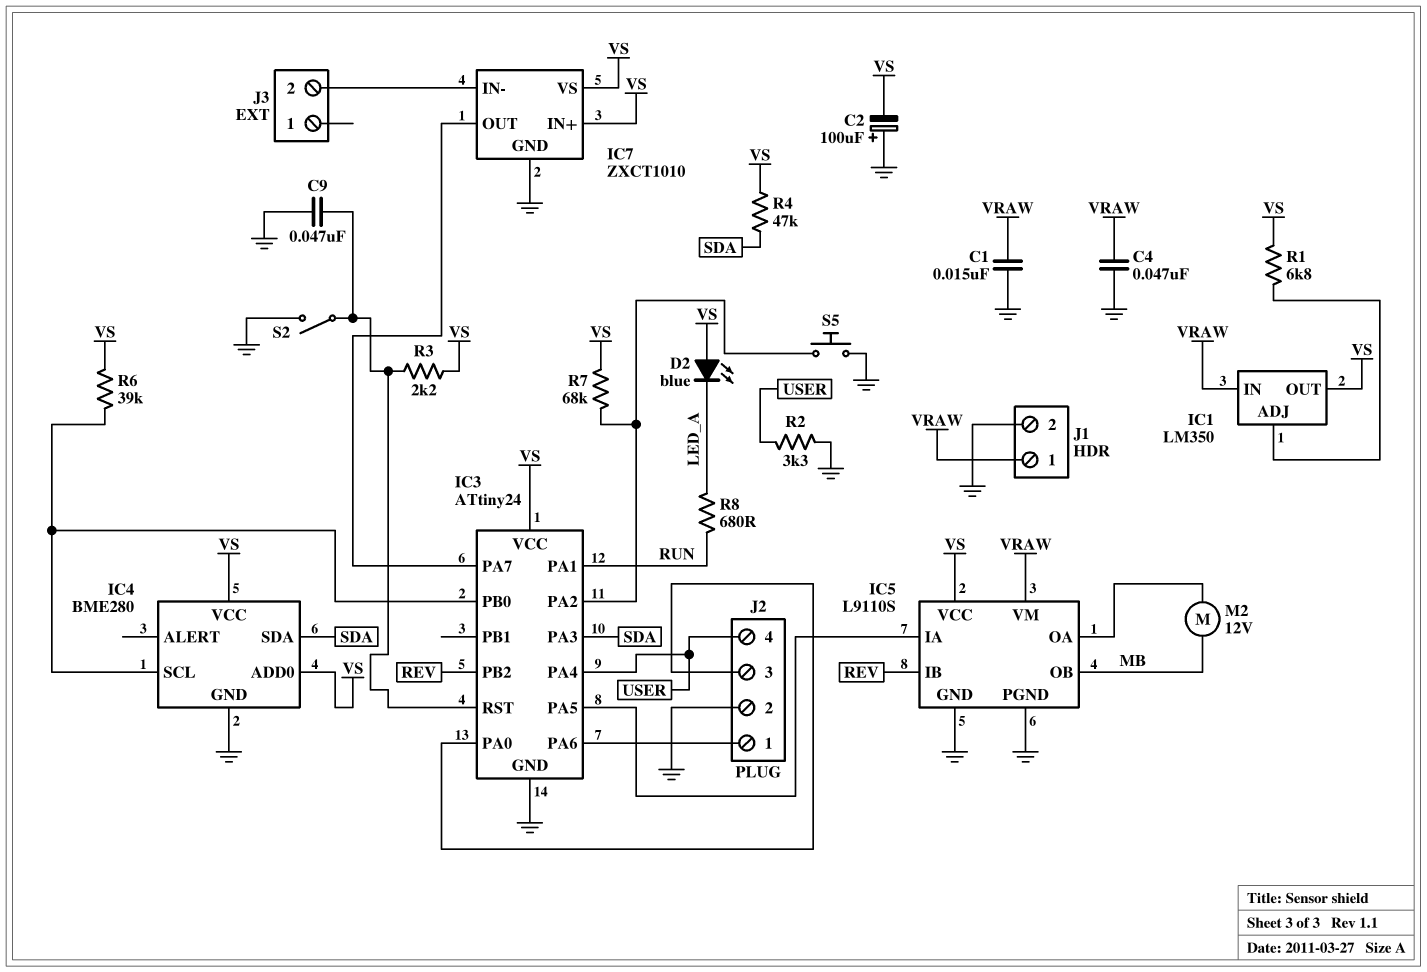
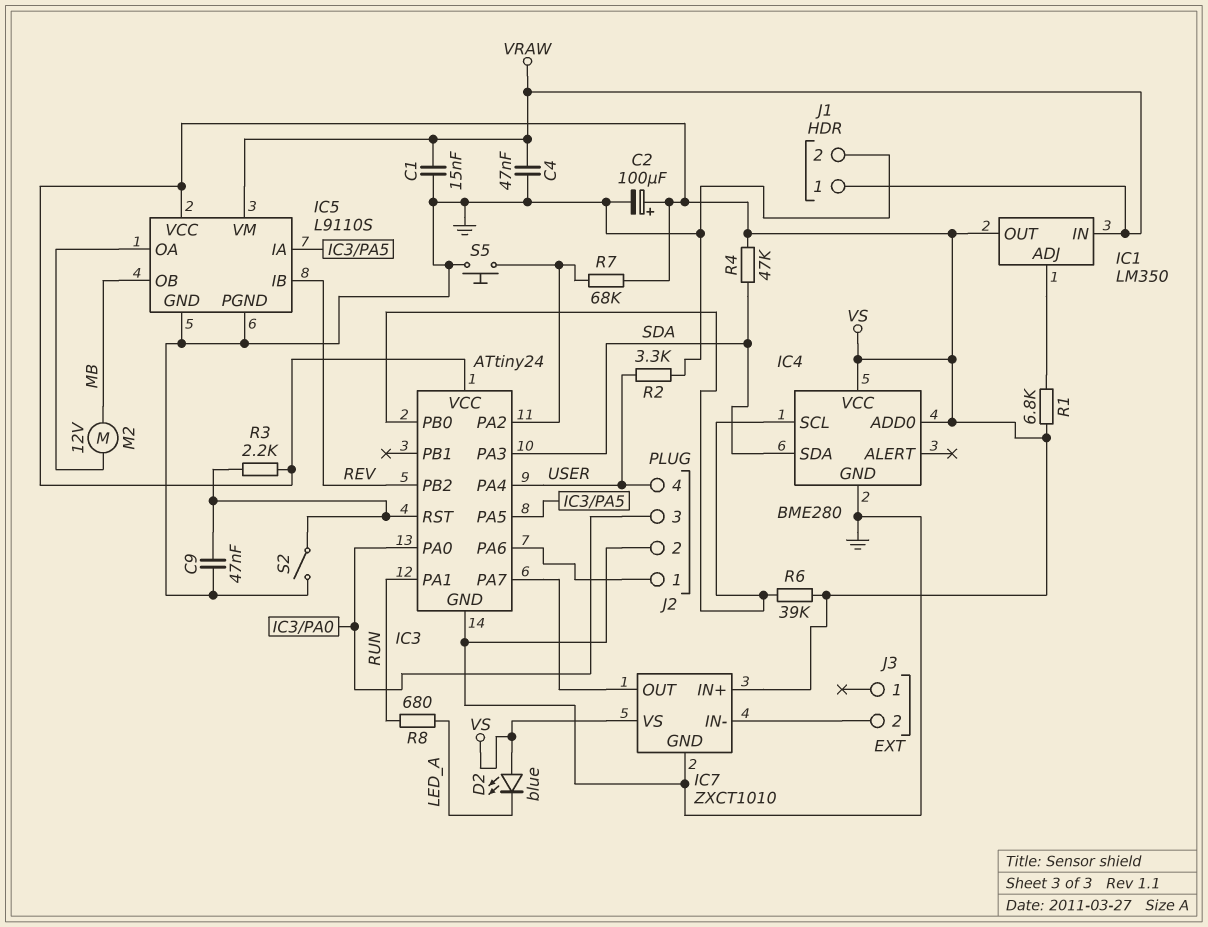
C2: 100uF (plus GND, minus VS) -> 100uF (plus VS, minus GND)

